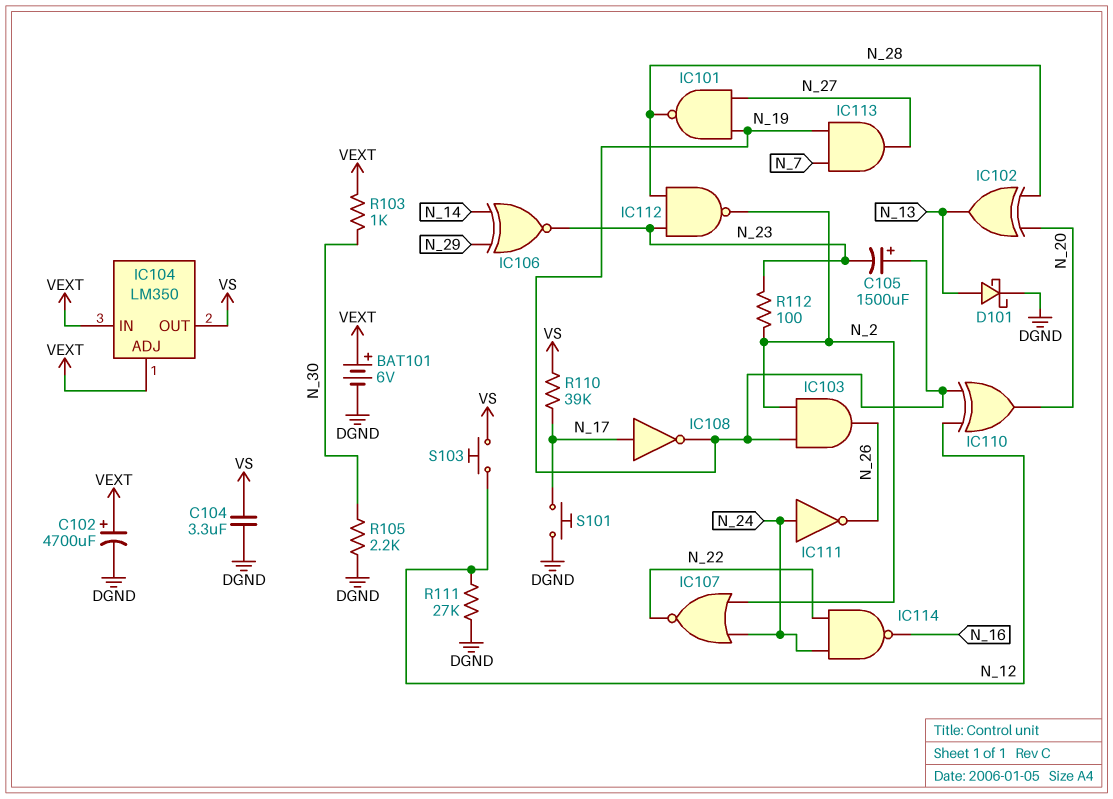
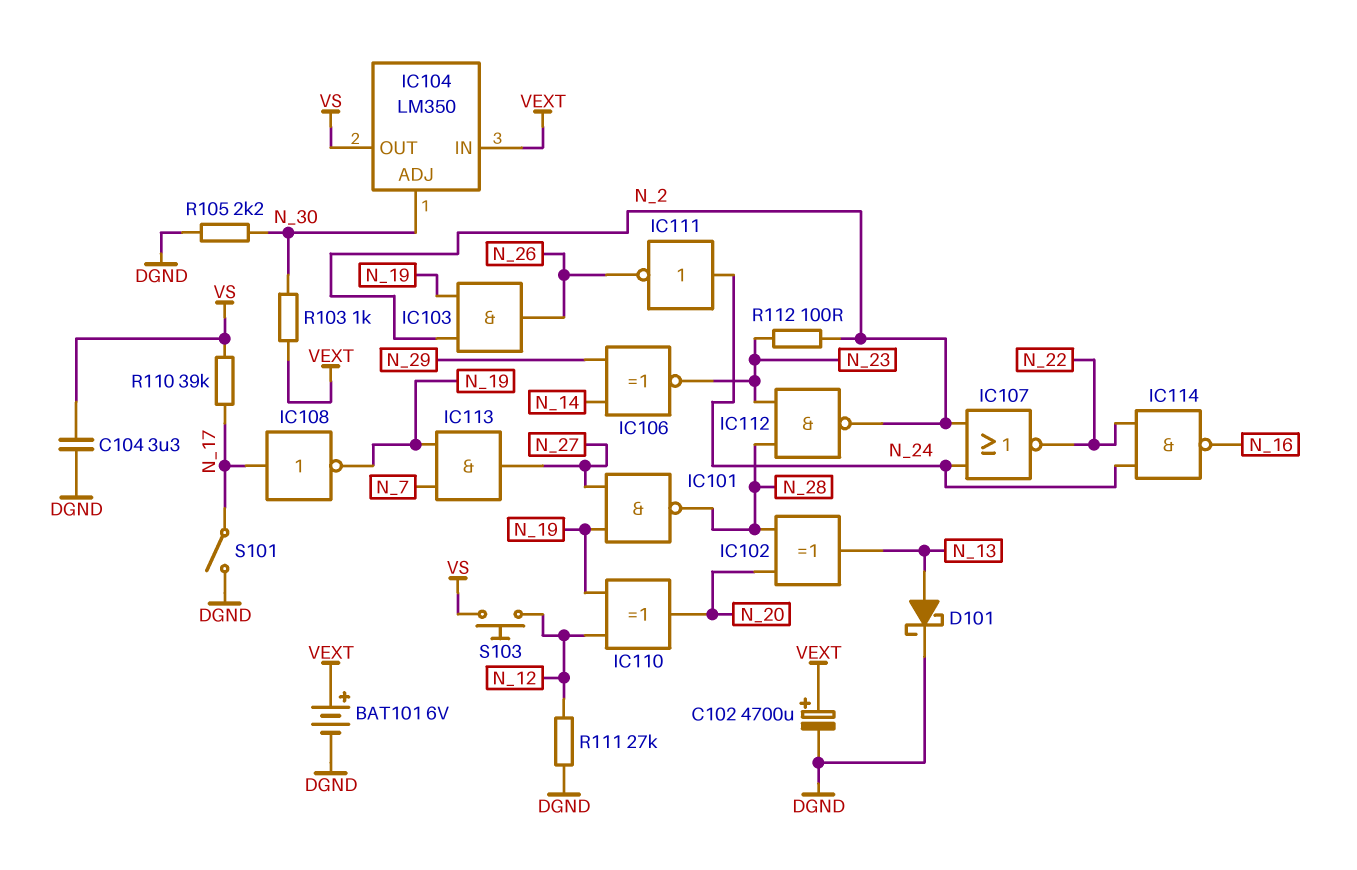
C105: 1500uF (plus N_19, minus N_23) -> none
IC104 pin ADJ: VEXT -> N_30
S101: button (DGND, N_17) -> switch (DGND, N_17)

